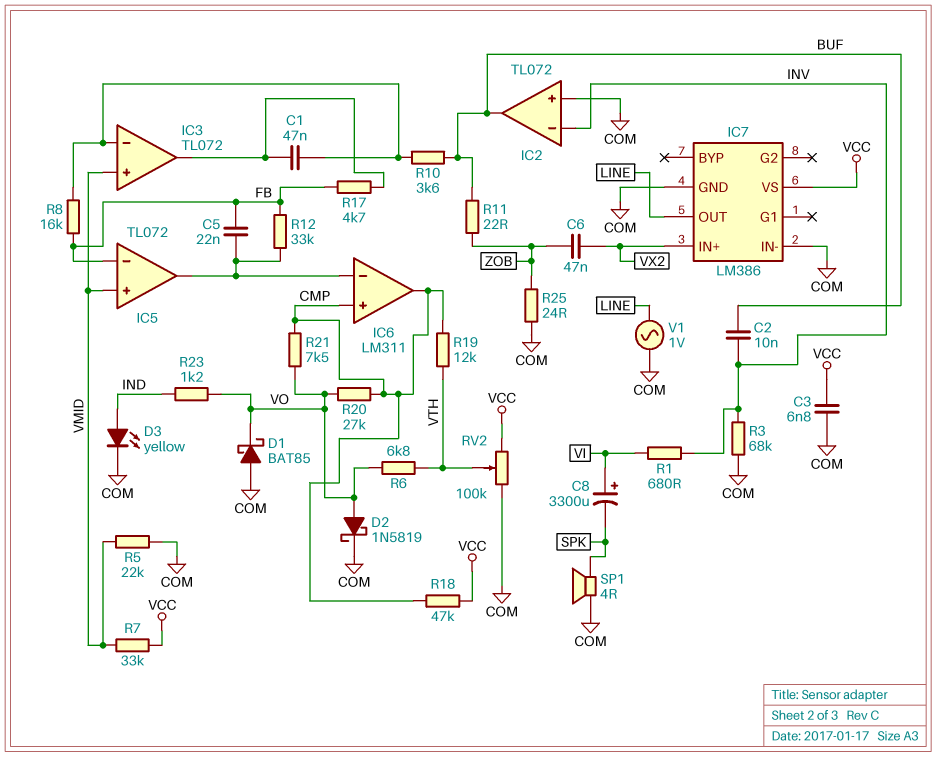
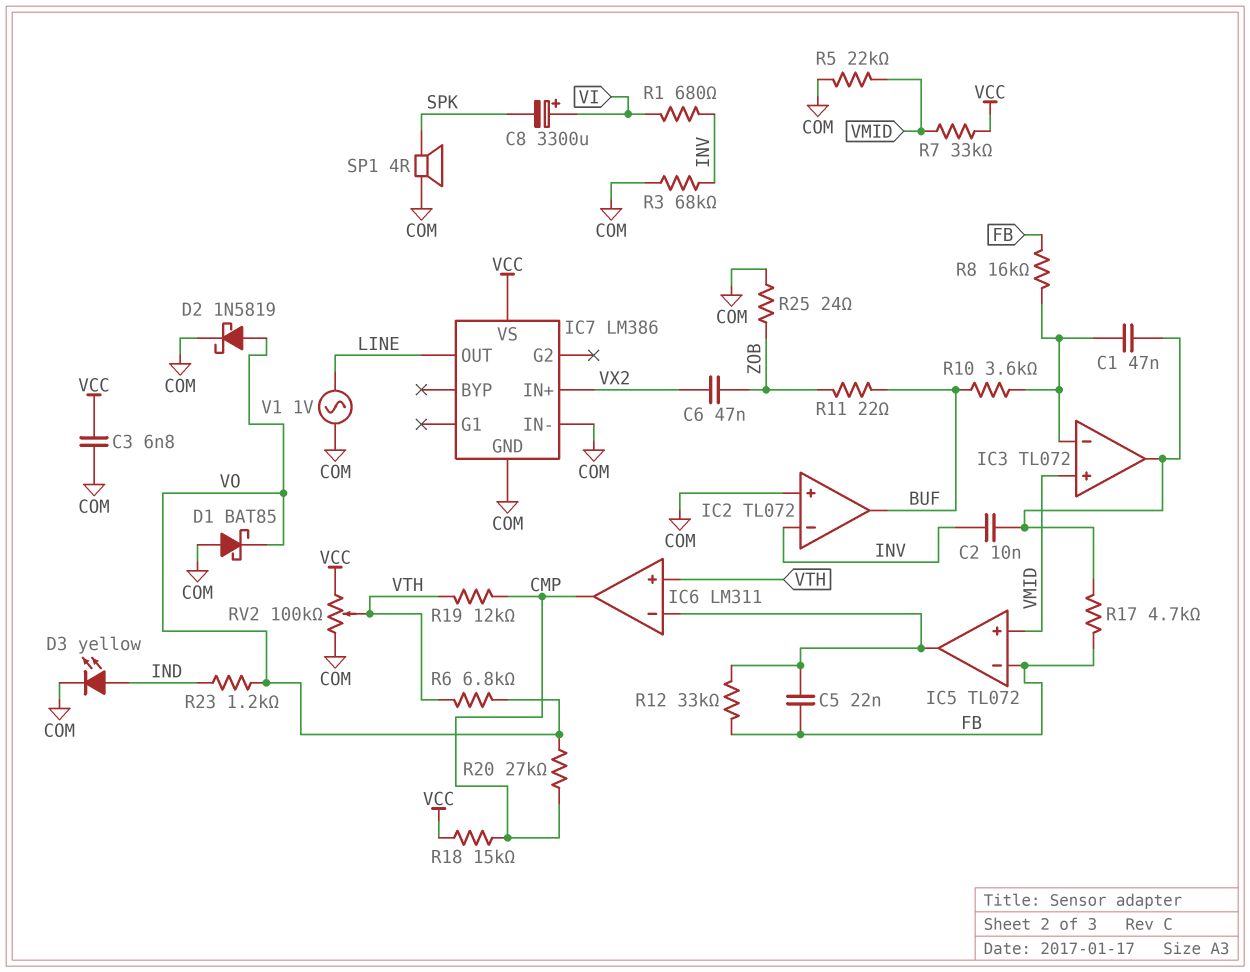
C2: 10nF (BUF, INV) -> 10nF (IC3/out, INV)
IC6 pin in+: CMP -> VTH
R18: 47k (CMP, VCC) -> 15k (CMP, VCC)
R21: 7.5k (CMP, VO) -> none

